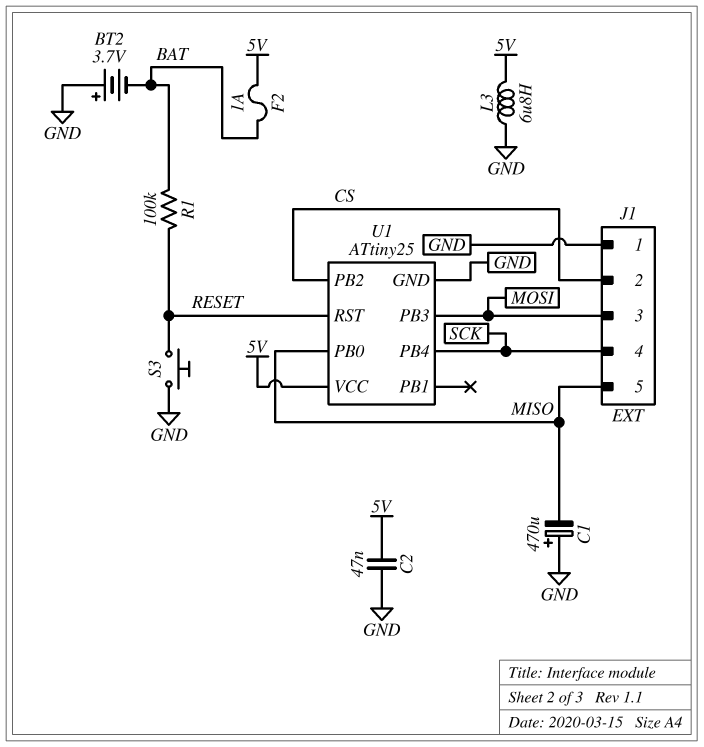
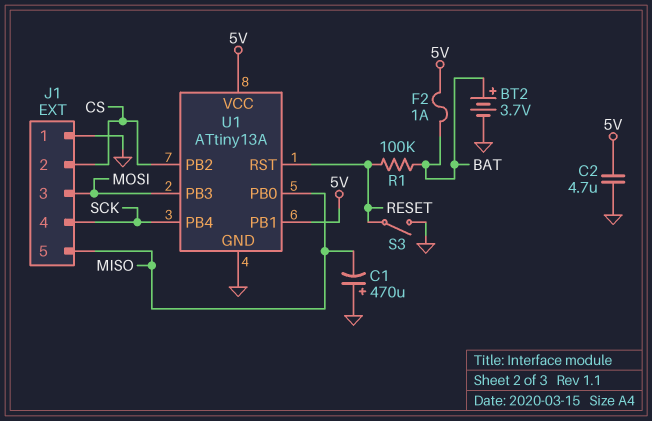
BT2: 3.7V (plus GND, minus BAT) -> 3.7V (plus BAT, minus GND)
C2: 47nF (5V, GND) -> 4.7uF (5V, GND)
L3: 6.8uH (5V, GND) -> none
S3: button (GND, RESET) -> switch (GND, RESET)
U1: ATtiny25 -> ATtiny13A
U1 pin PB1: none -> 5V

